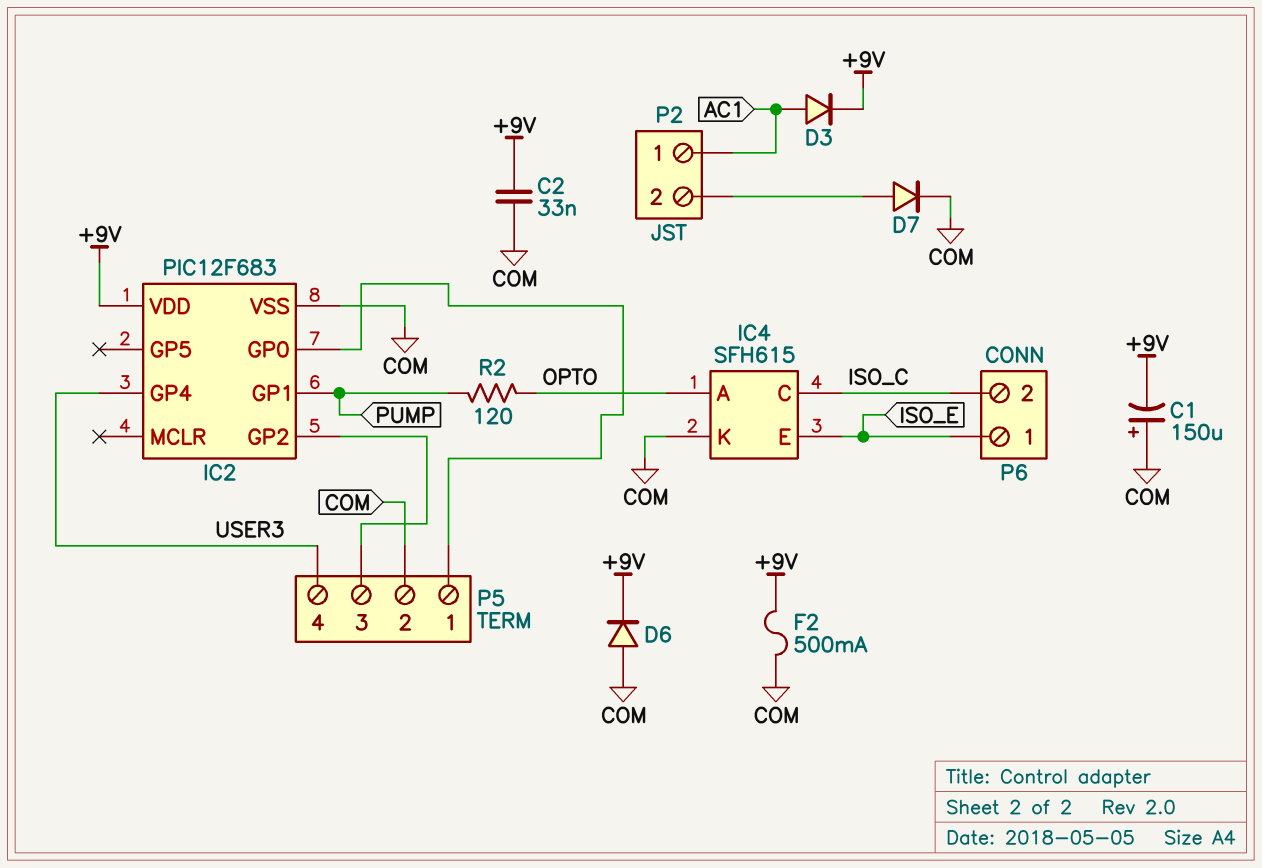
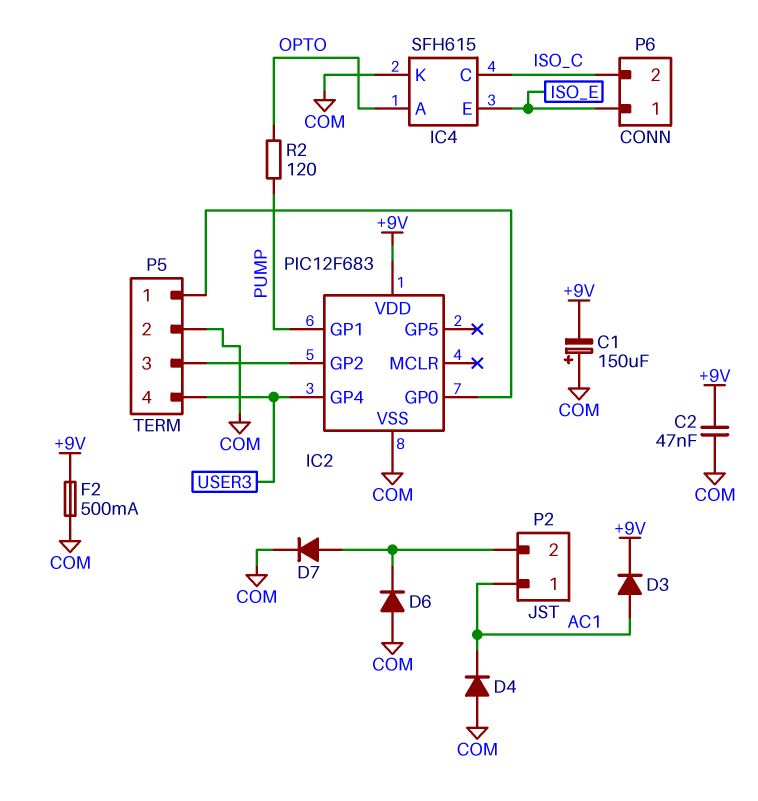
C2: 33nF (+9V, COM) -> 47nF (+9V, COM)
D4: none -> diode (A COM, K AC1)
D6: diode (A COM, K +9V) -> diode (A COM, K P2/2)

